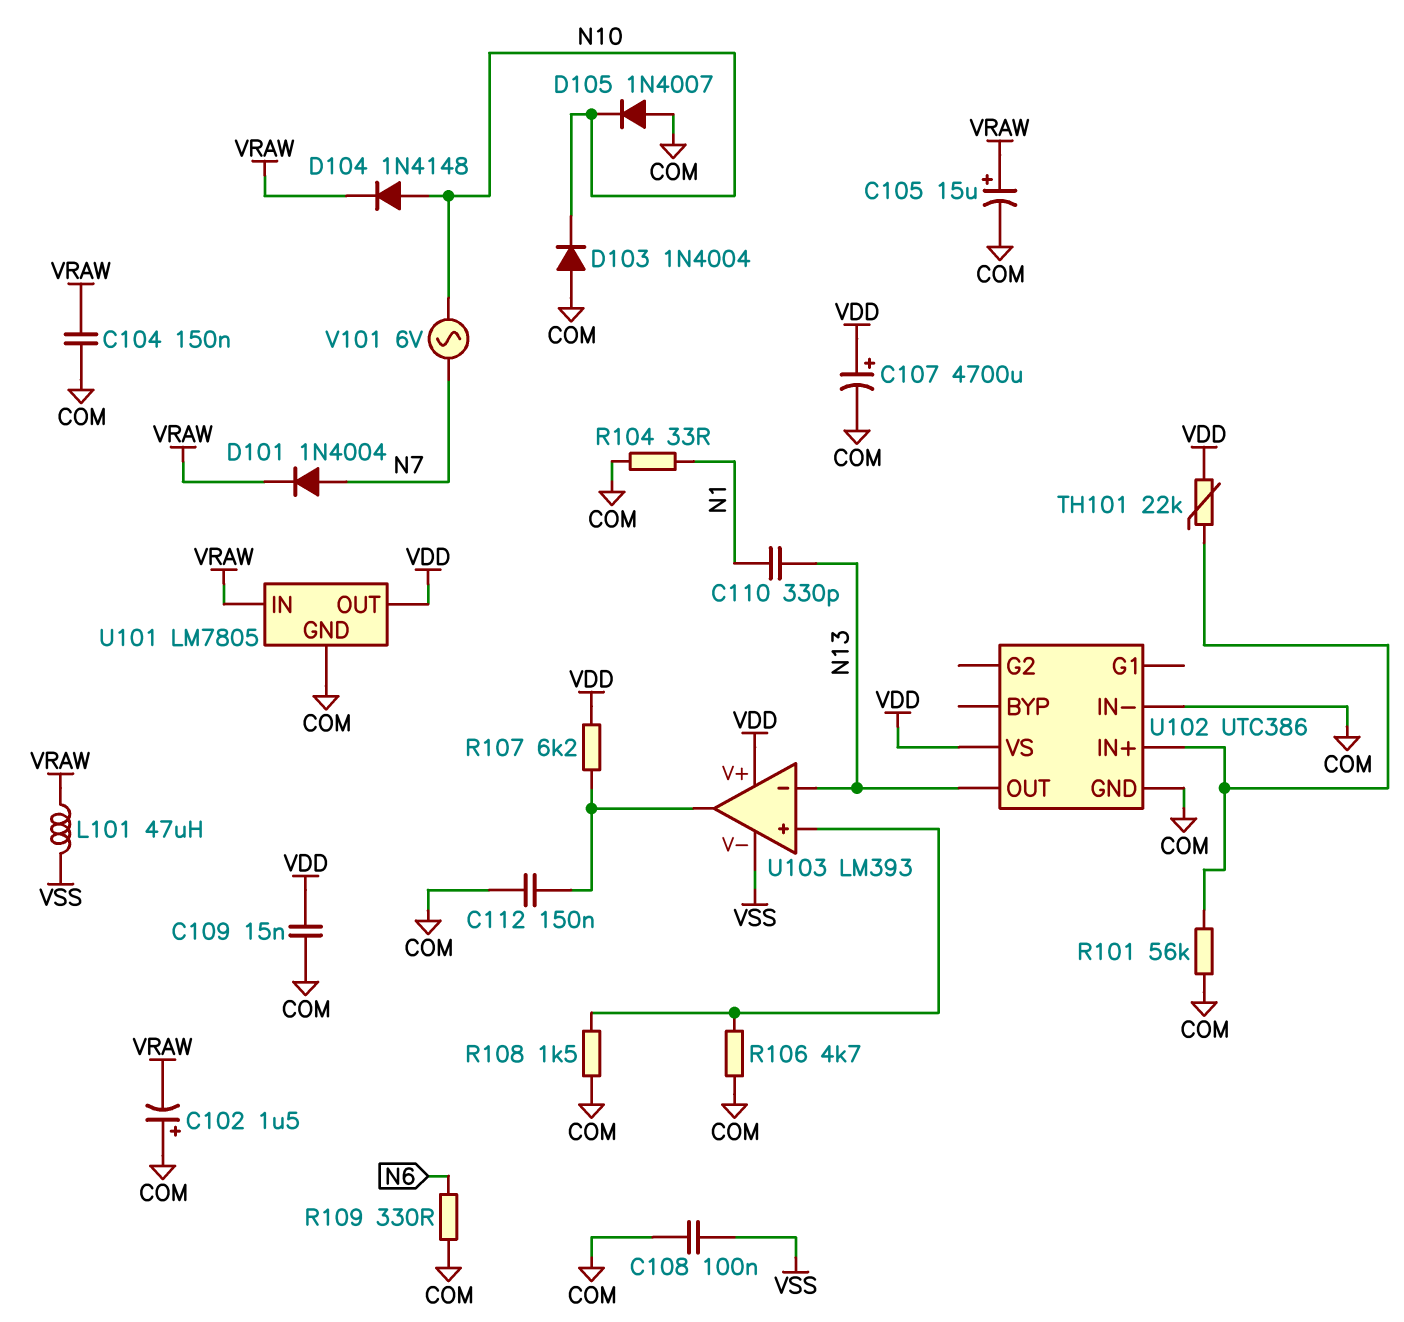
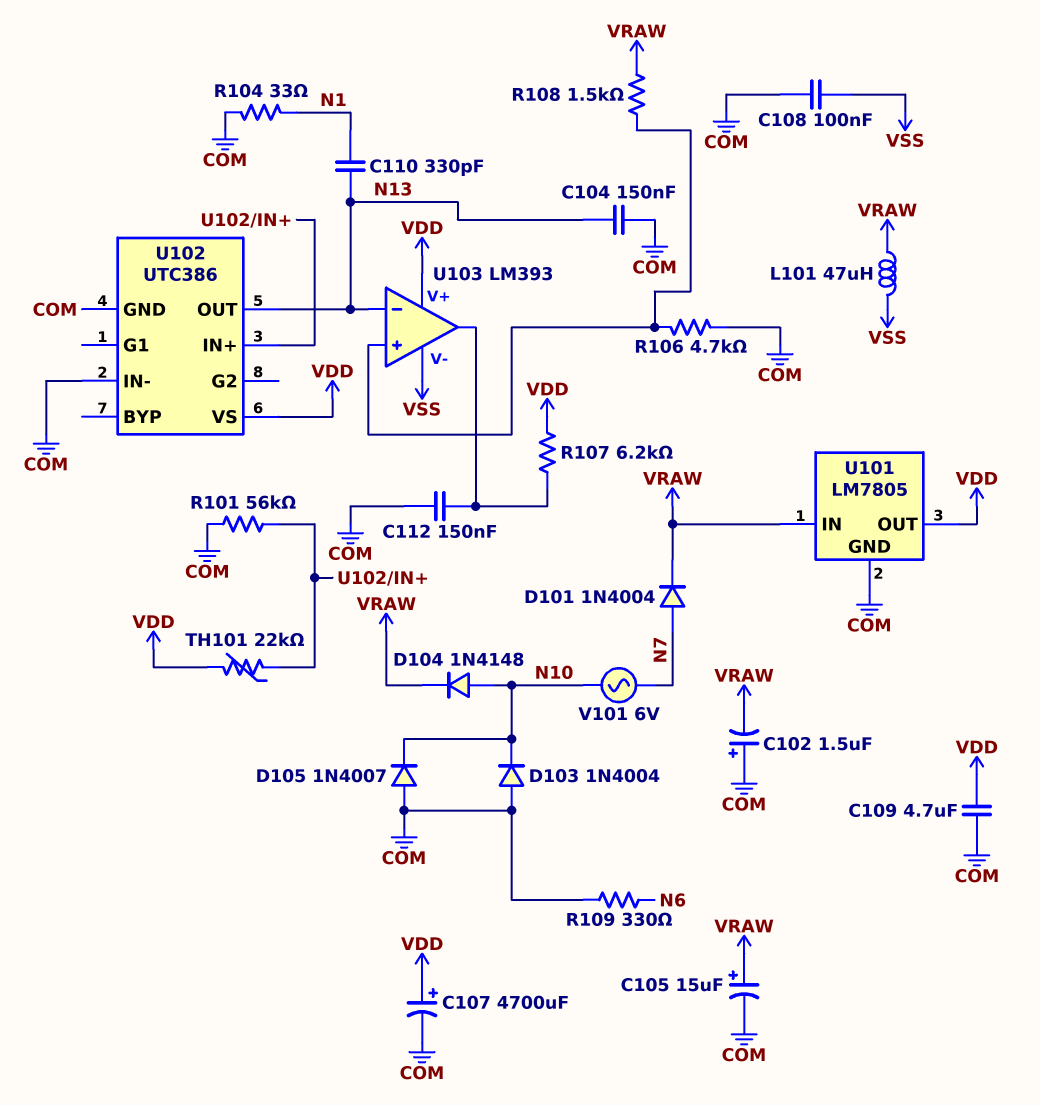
C104: 150nF (COM, VRAW) -> 150nF (COM, N13)
C109: 15nF (COM, VDD) -> 4.7uF (COM, VDD)
R108: 1.5k (COM, U103/in+) -> 1.5k (U103/in+, VRAW)

